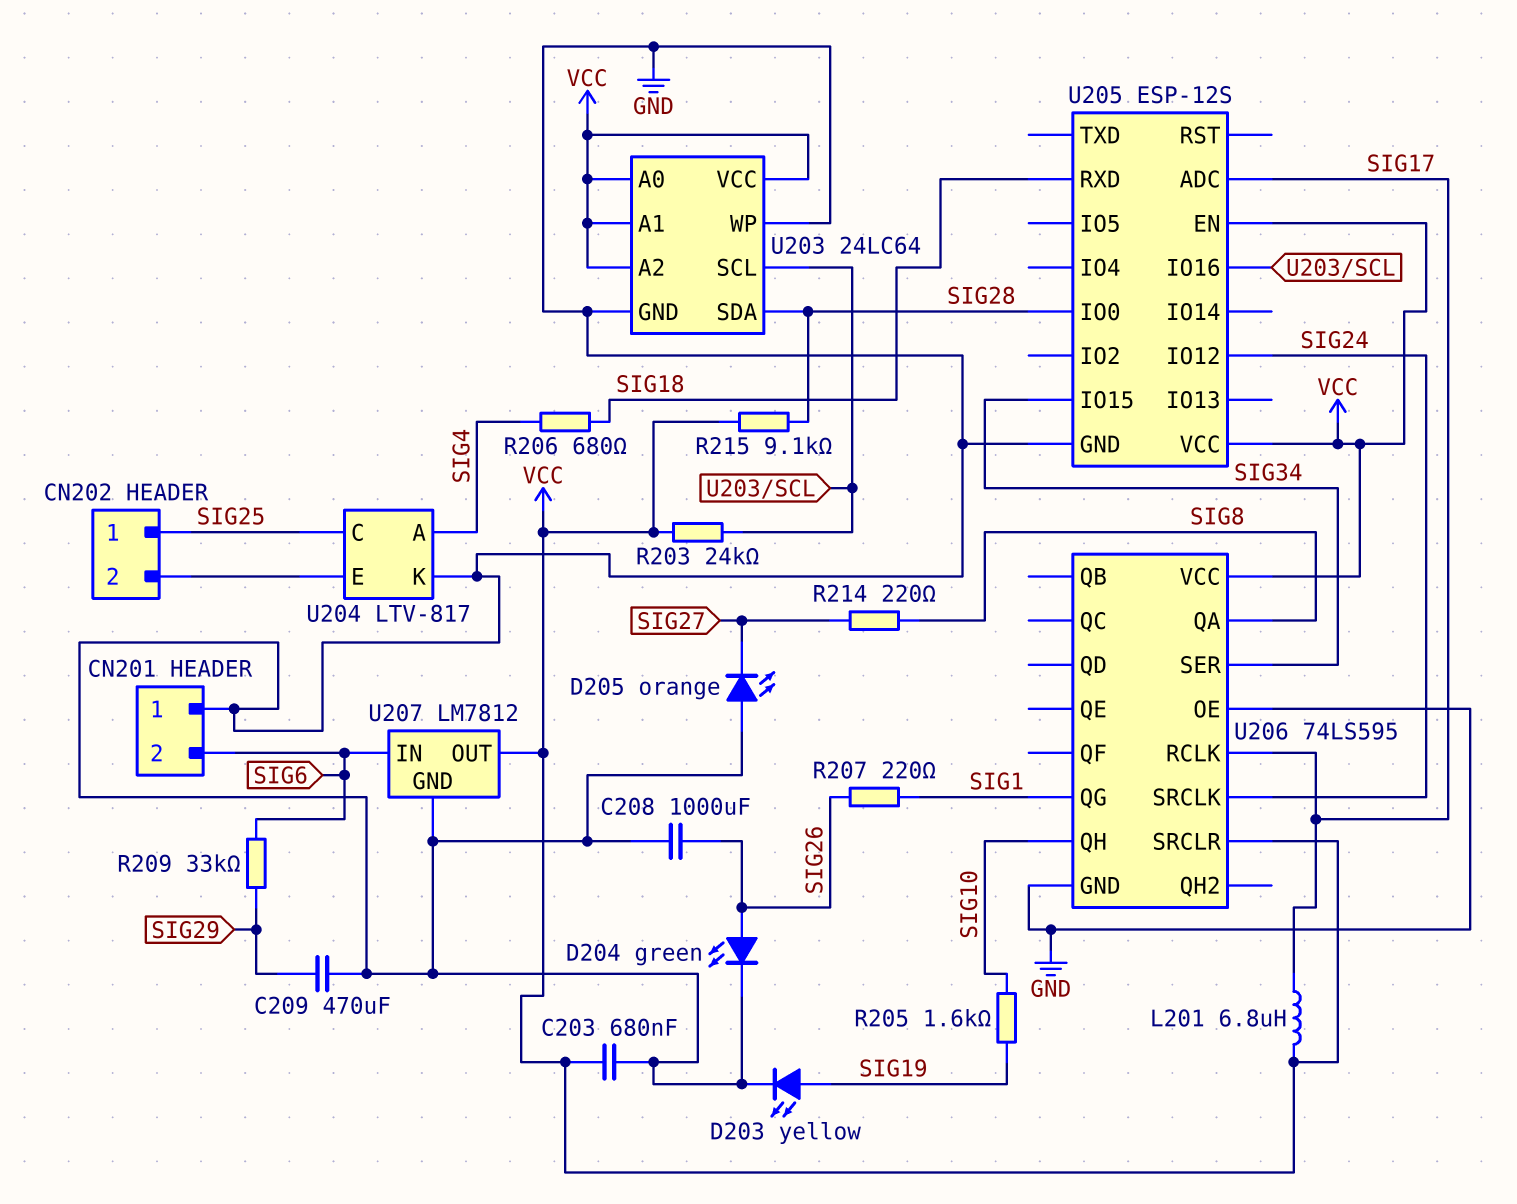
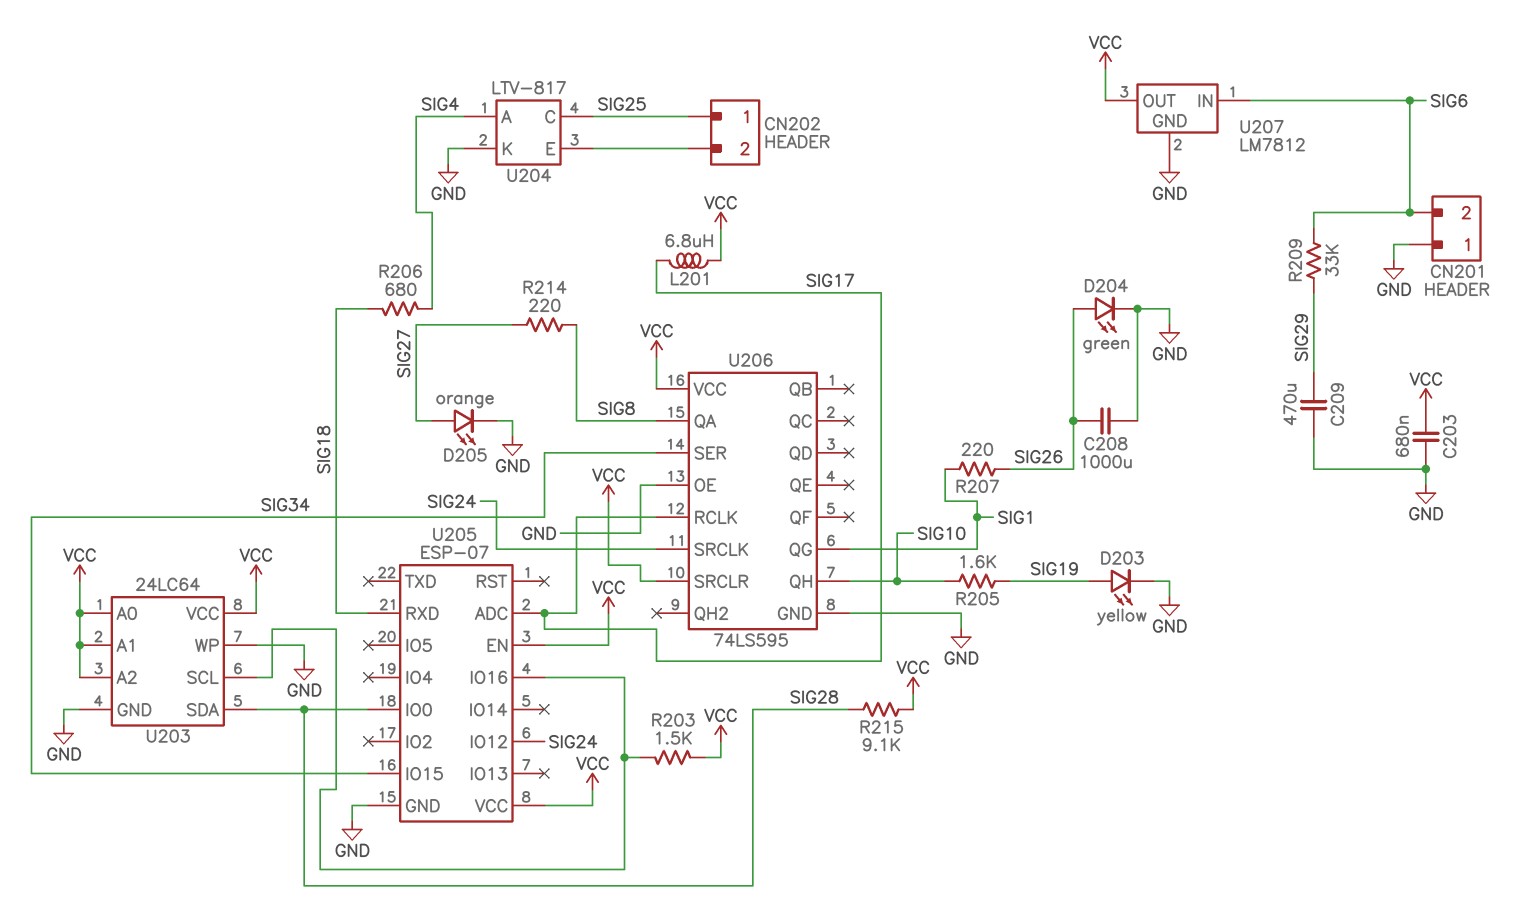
D205: LED orange (A GND, K SIG27) -> LED orange (A SIG27, K GND)
R203: 24k (U203/SCL, VCC) -> 1.5k (U203/SCL, VCC)
U205: ESP-12S -> ESP-07

